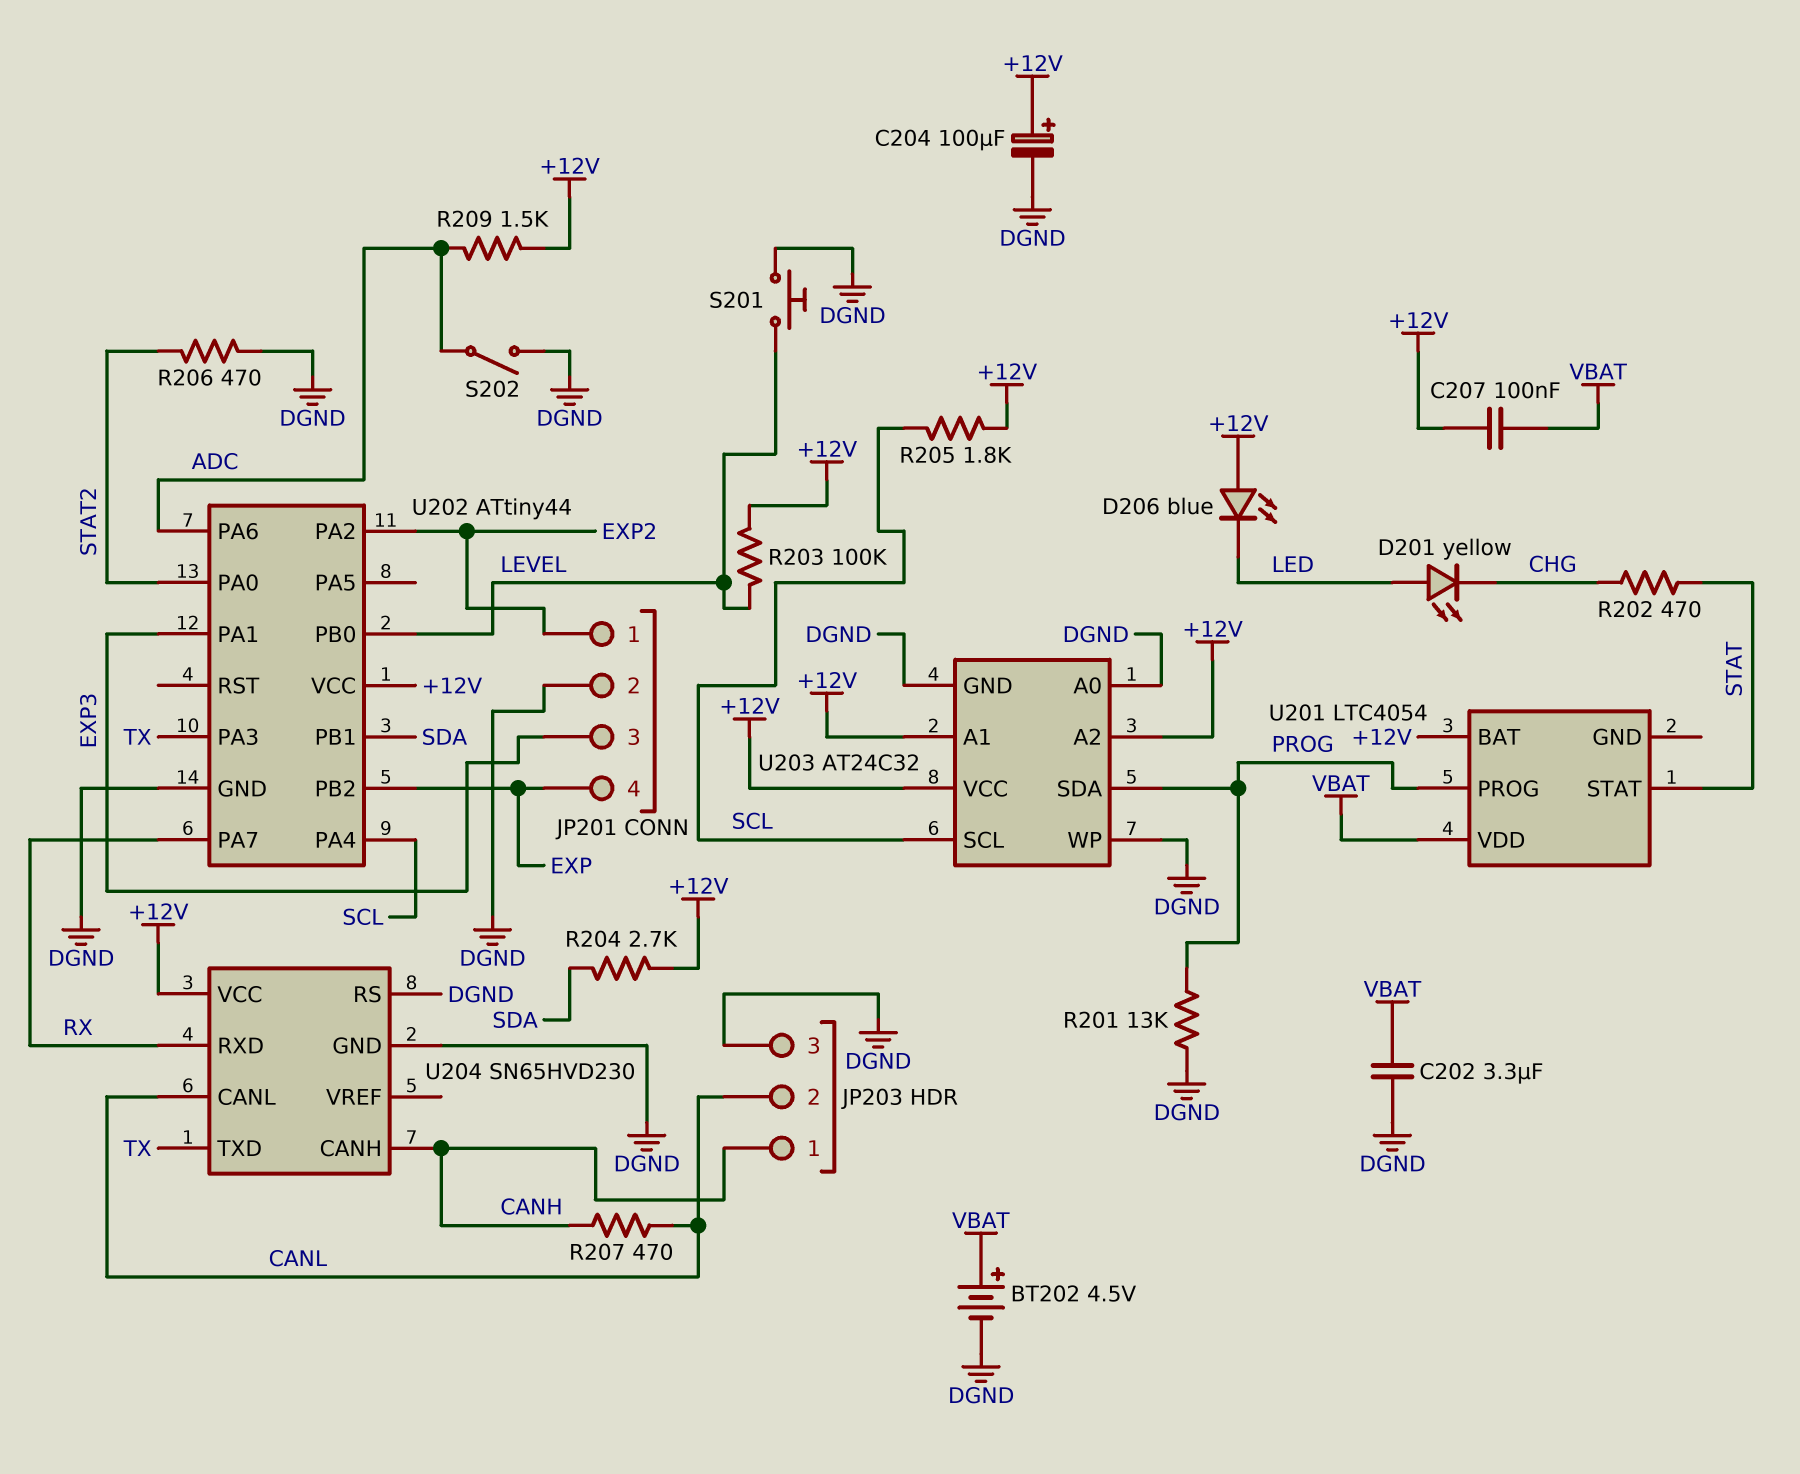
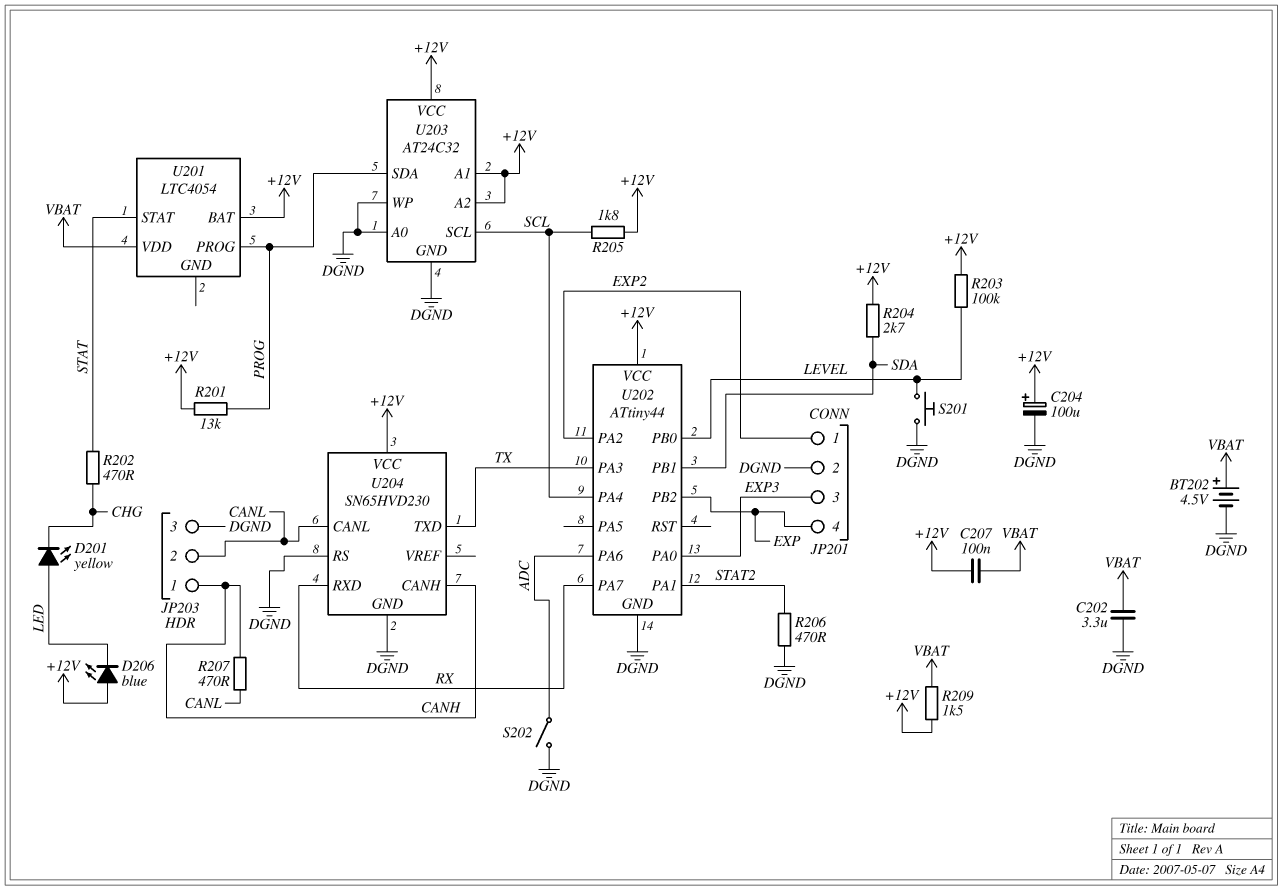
R201: 13k (DGND, PROG) -> 13k (+12V, PROG)
R209: 1.5k (+12V, ADC) -> 1.5k (+12V, VBAT)
U202 pin PA0: STAT2 -> EXP3
U202 pin PA1: EXP3 -> STAT2

